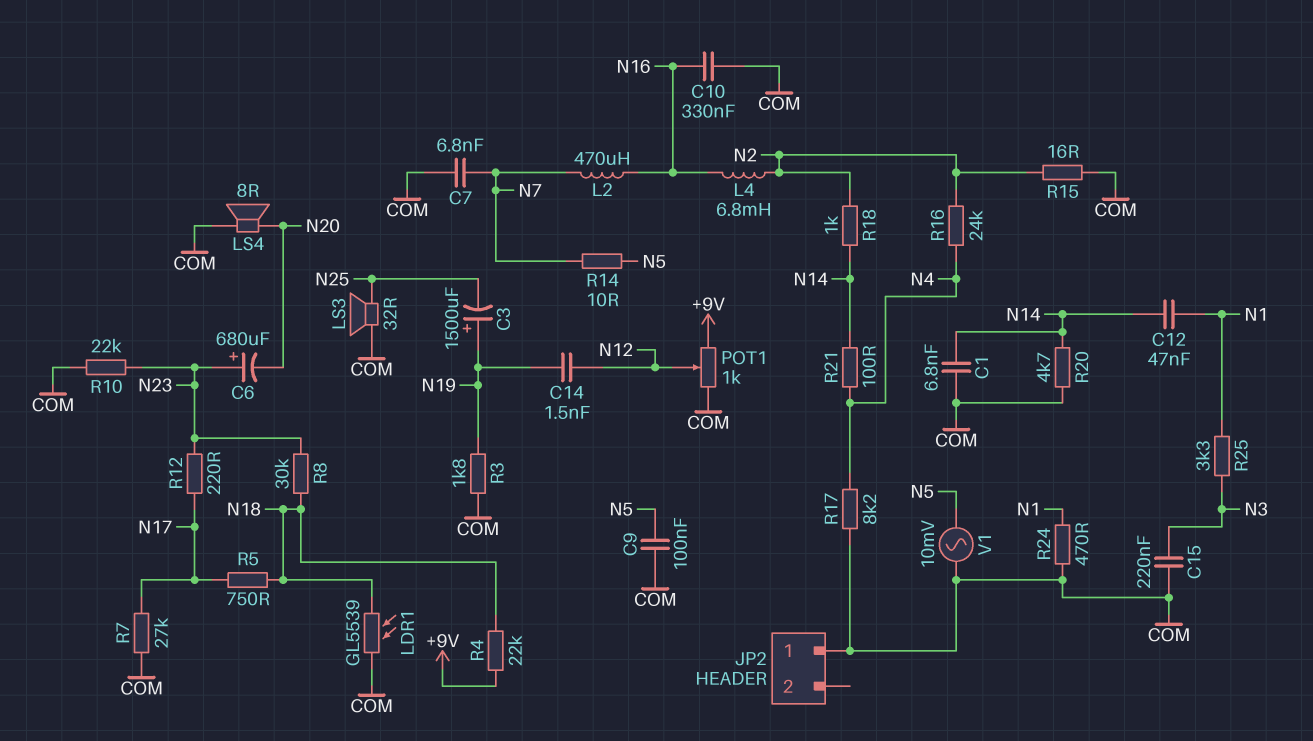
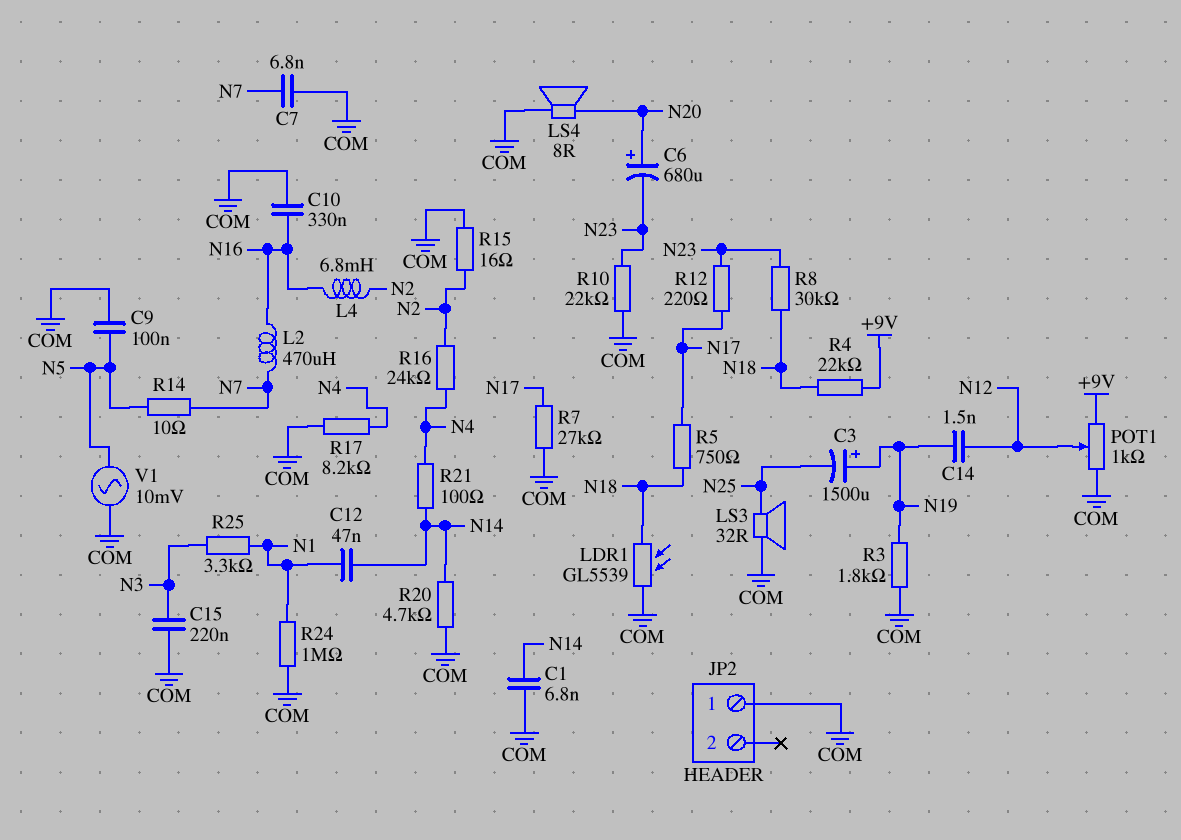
C6: 680uF (plus N23, minus N20) -> 680uF (plus N20, minus N23)
R18: 1k (N2, N14) -> none
R24: 470 (COM, N1) -> 1M (COM, N1)

